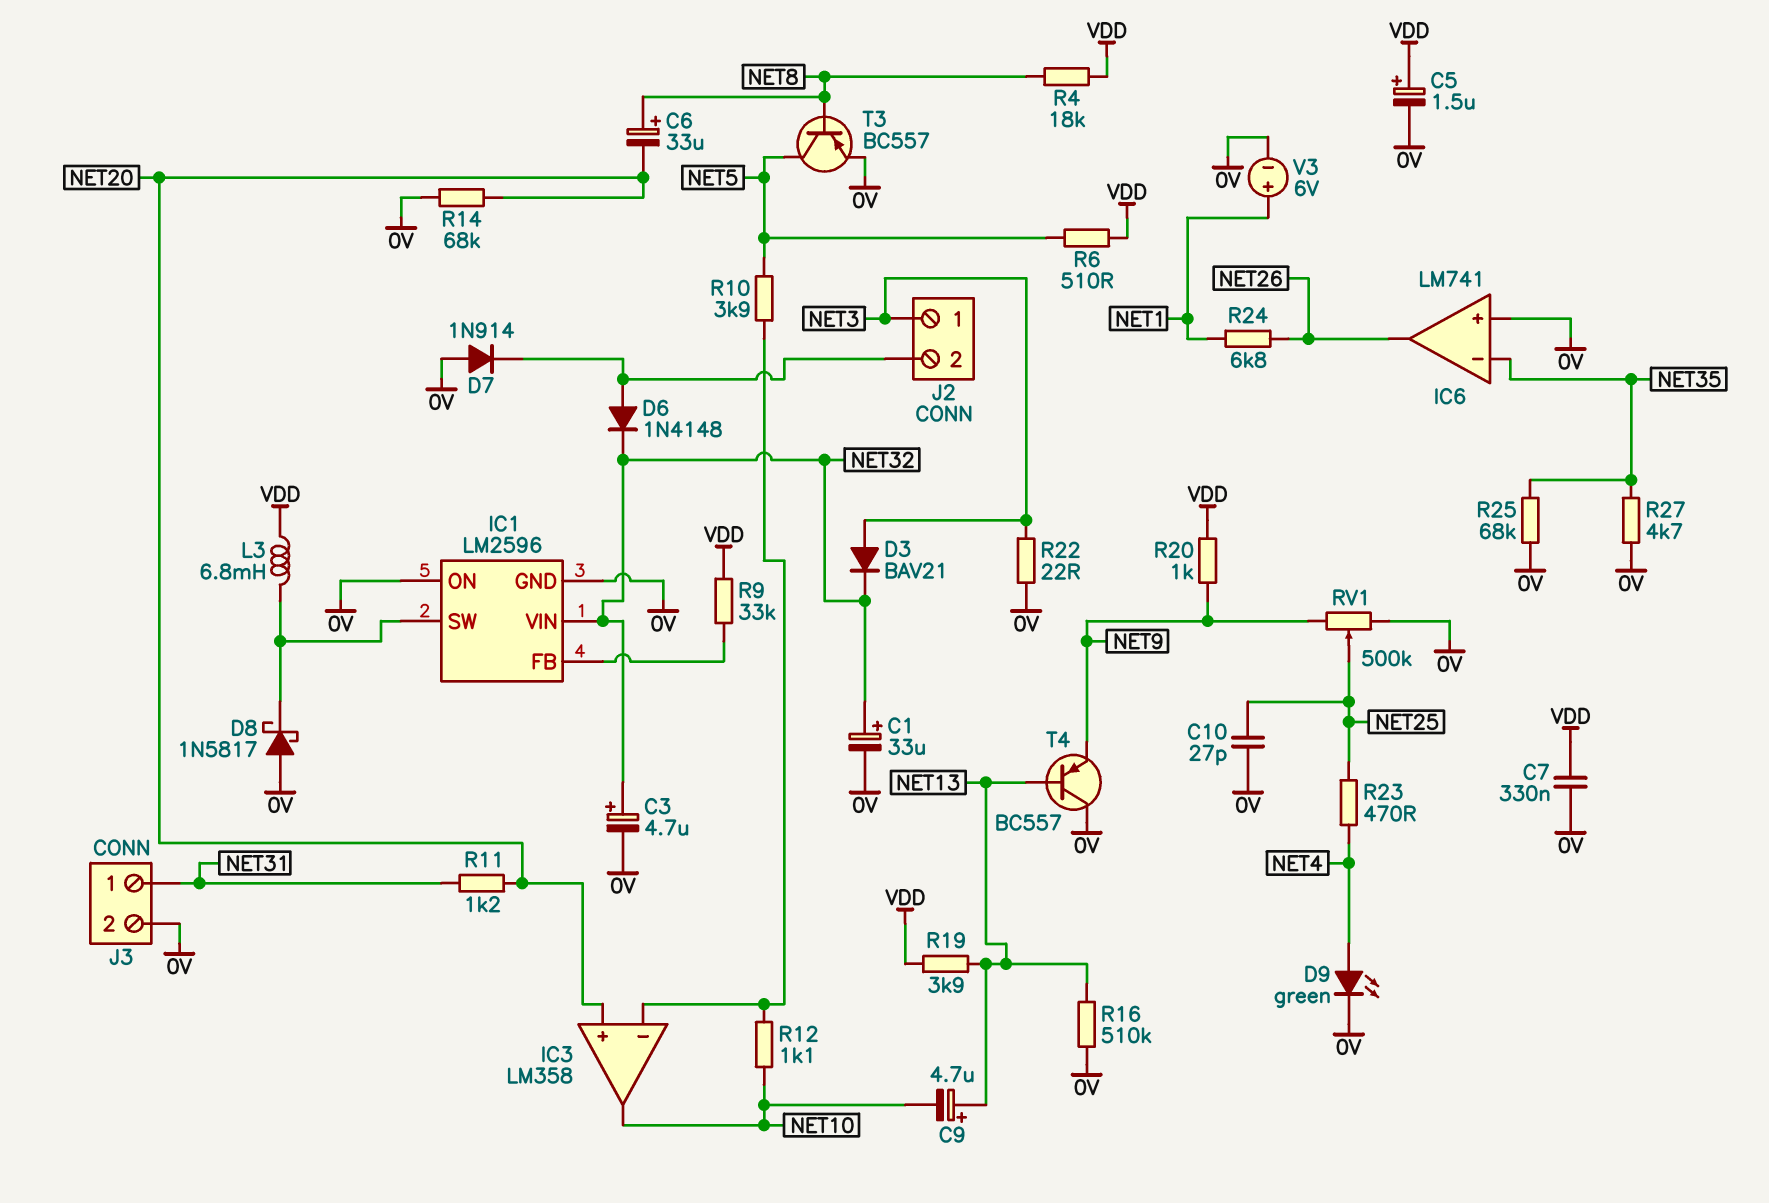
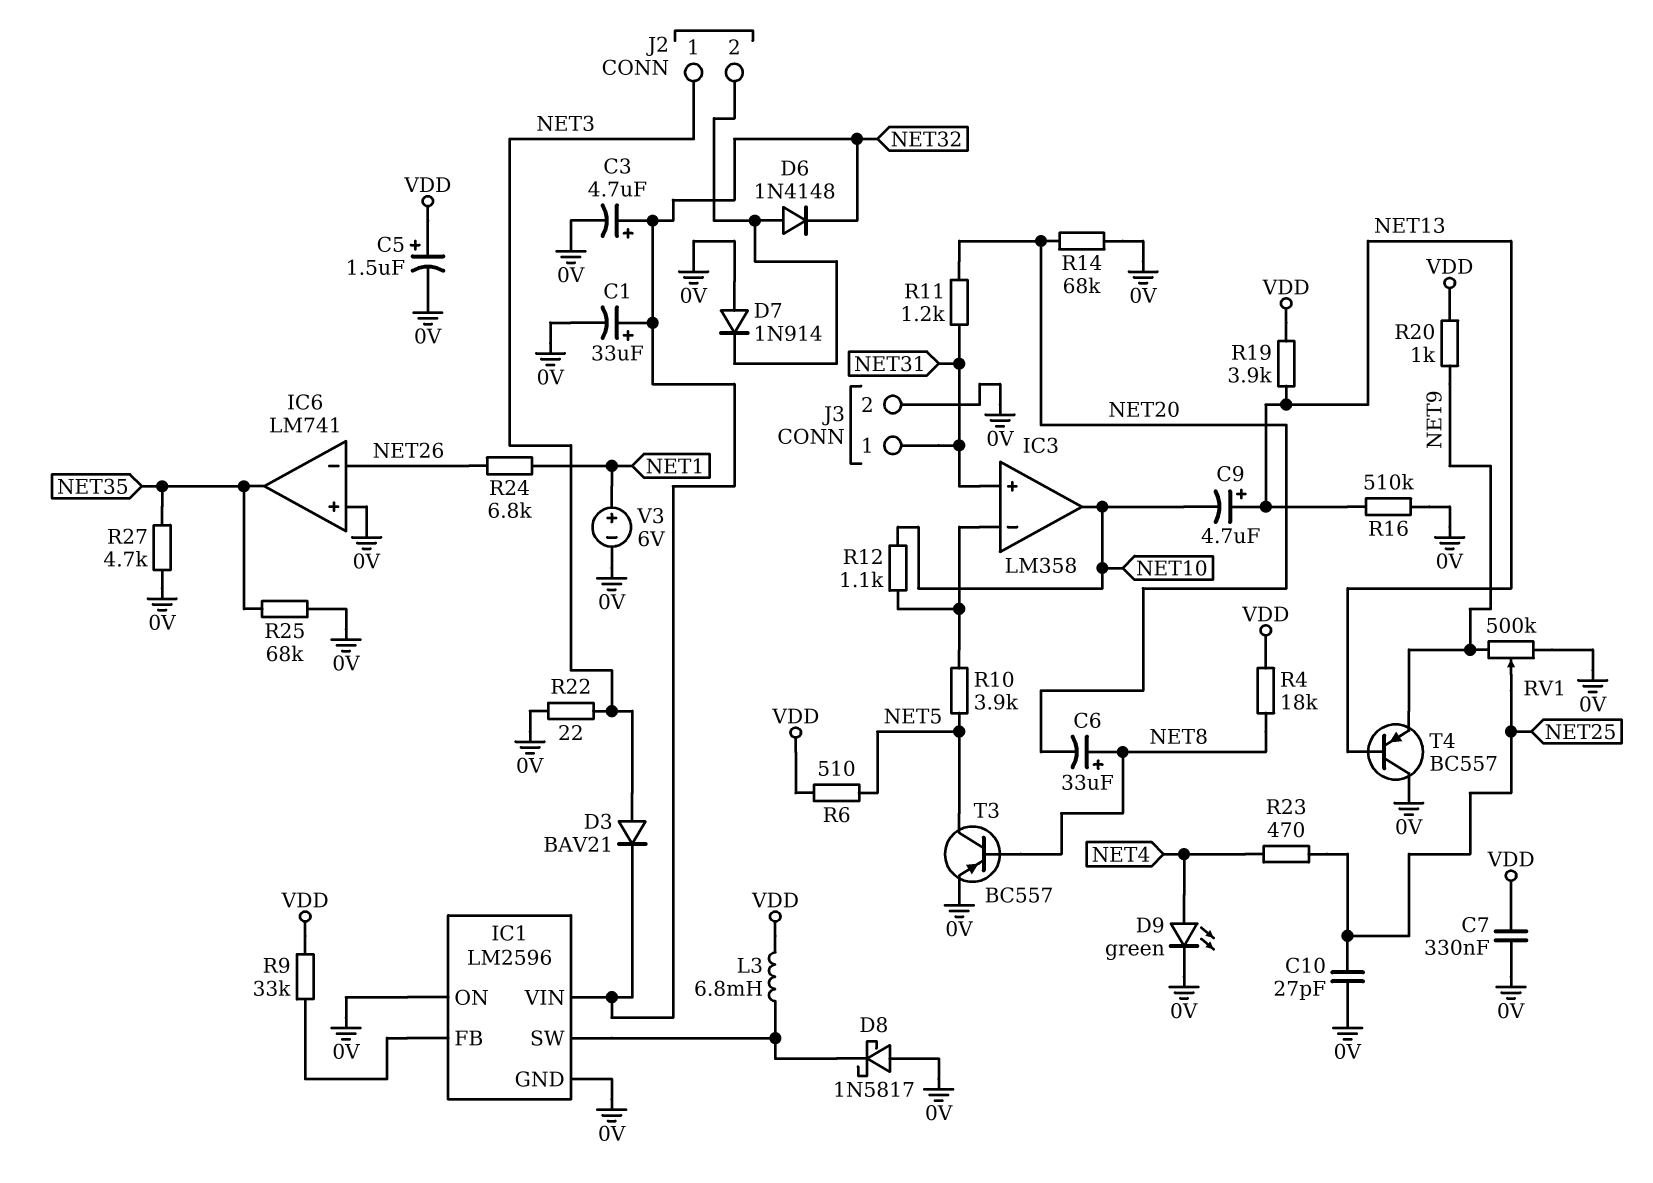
IC3 pin in+: NET20 -> NET31
IC6 pin in-: NET35 -> NET26
IC6 pin out: NET26 -> NET35

